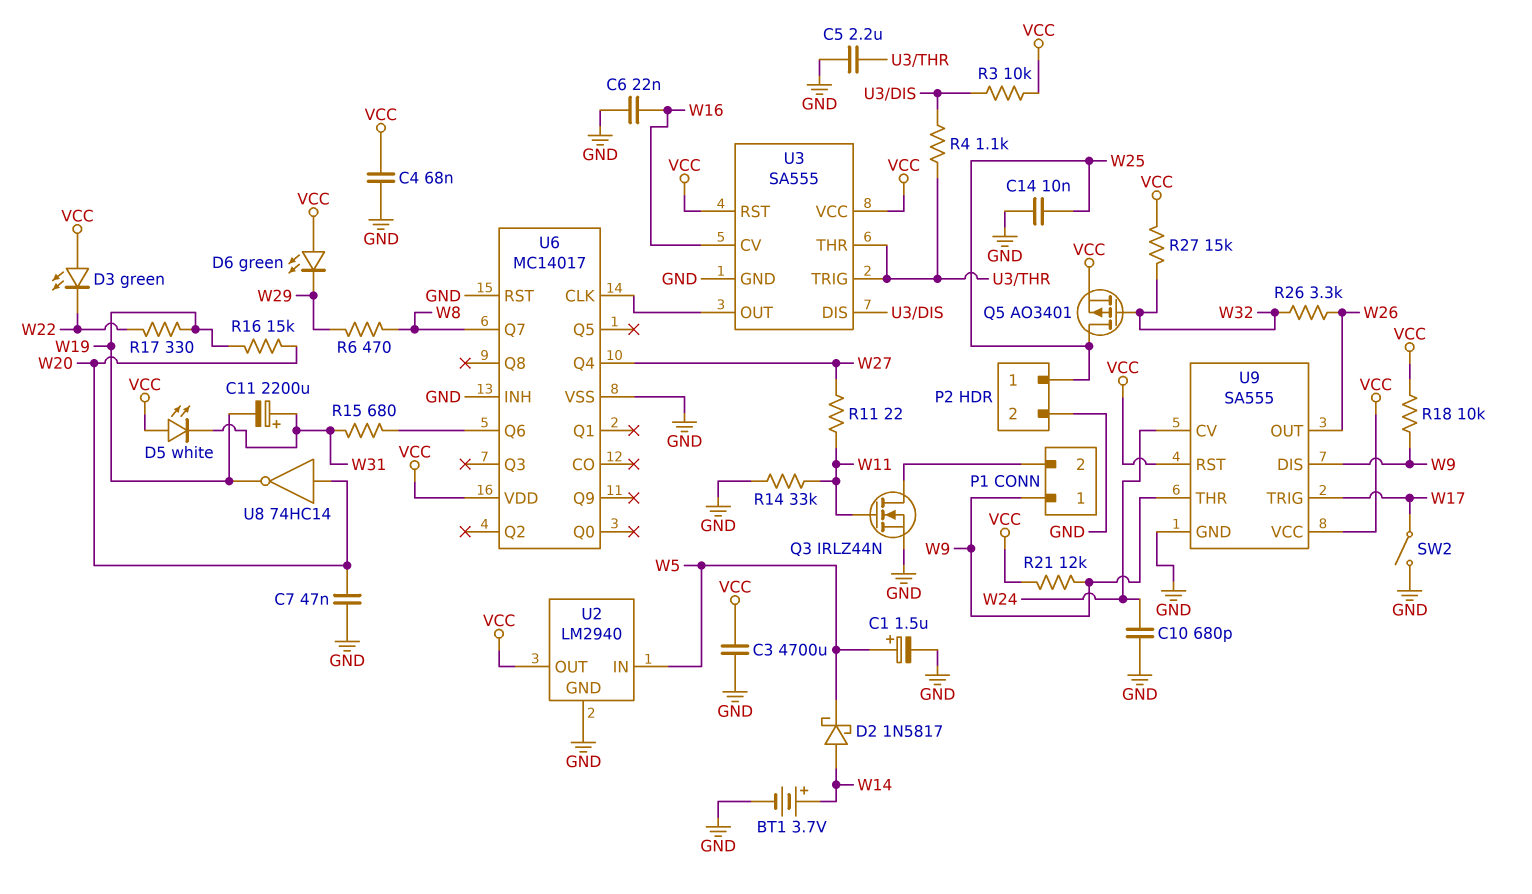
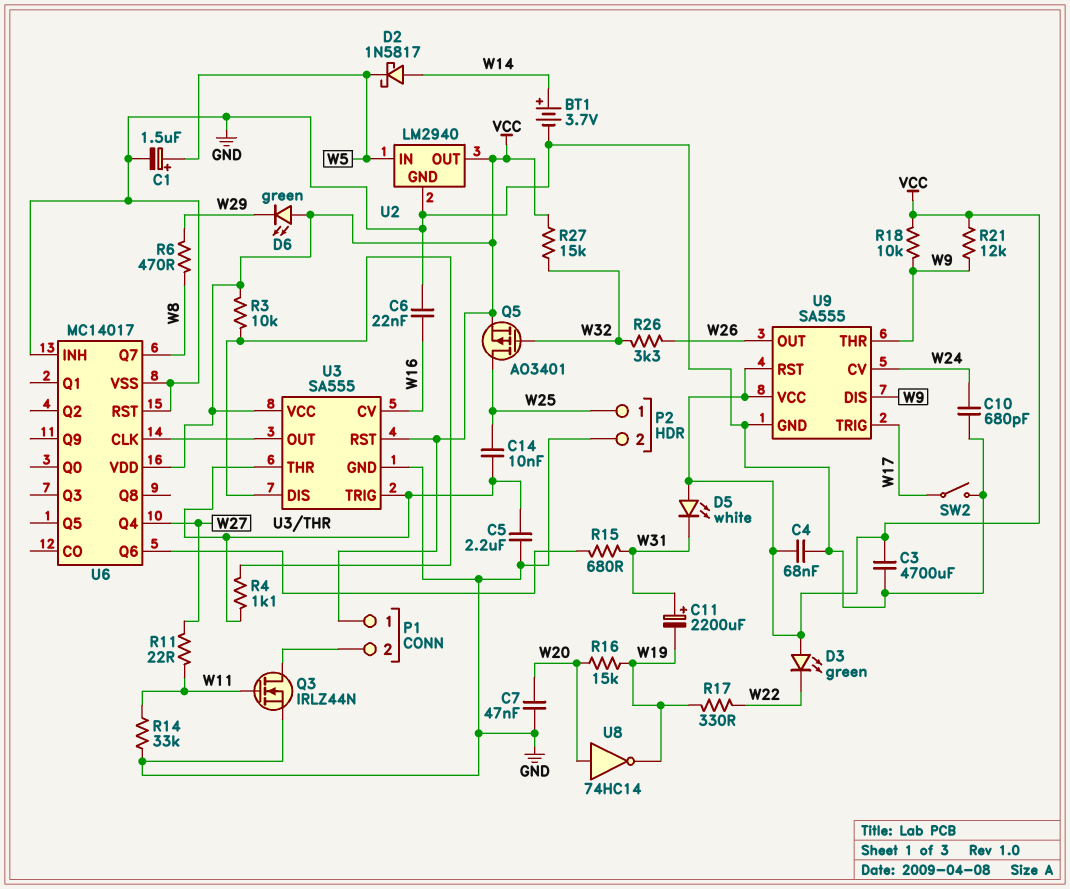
C14: 10nF (GND, W25) -> 10nF (U3/THR, W25)
P1 pin 1: W9 -> VCC

